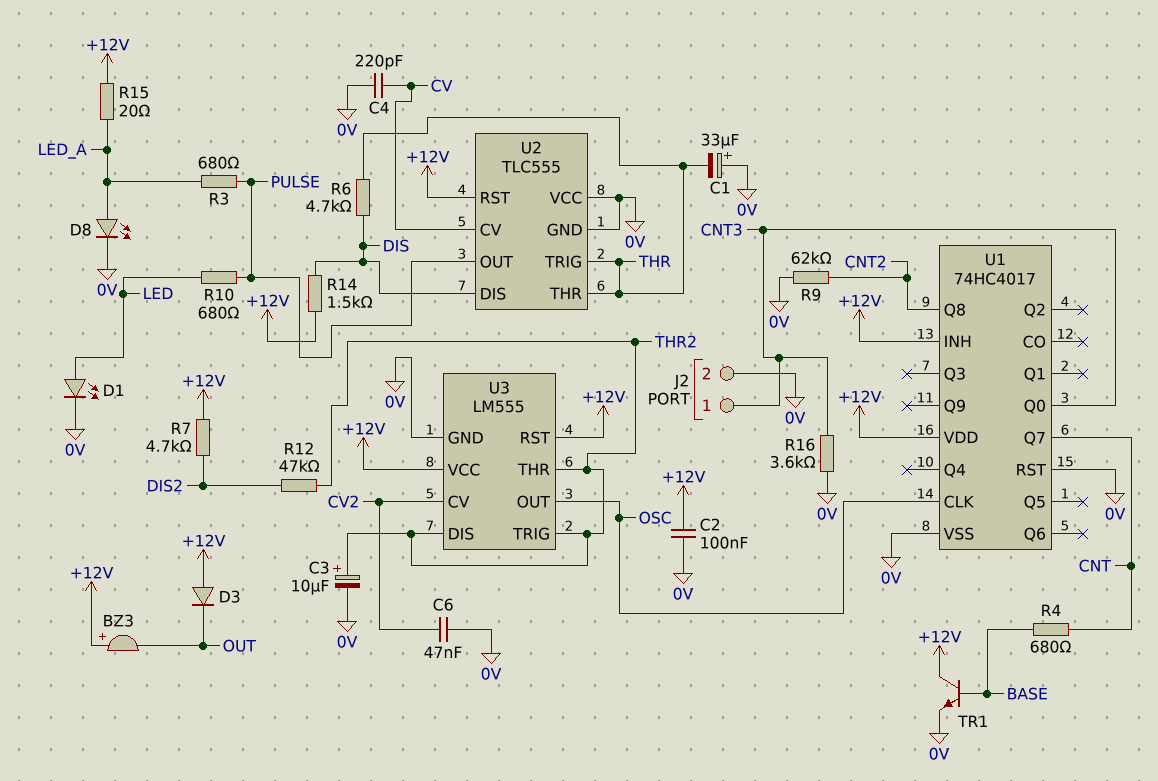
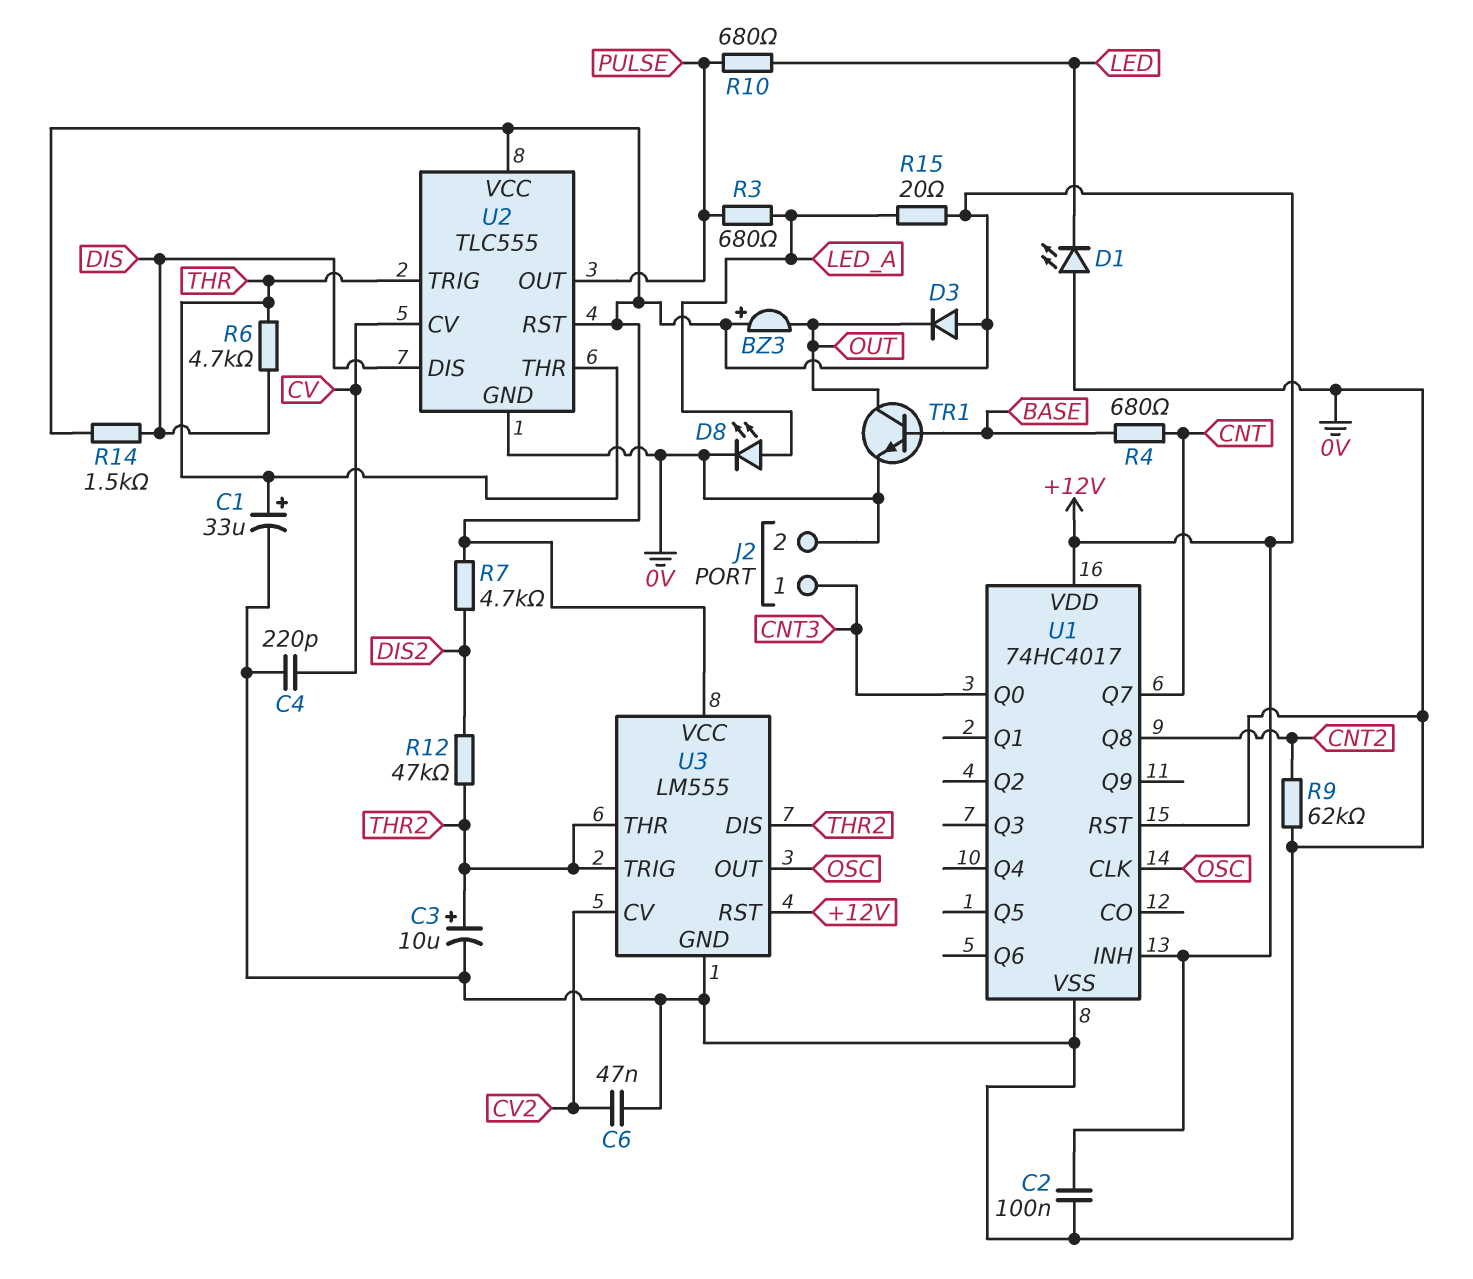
C1: 33uF (plus 0V, minus THR) -> 33uF (plus THR, minus 0V)
D1: LED (A LED, K 0V) -> LED (A 0V, K LED)
R16: 3.6k (0V, CNT3) -> none
TR1: NPN (B BASE, C +12V, E 0V) -> NPN (B BASE, C OUT, E 0V)
U2 pin VCC: 0V -> +12V

